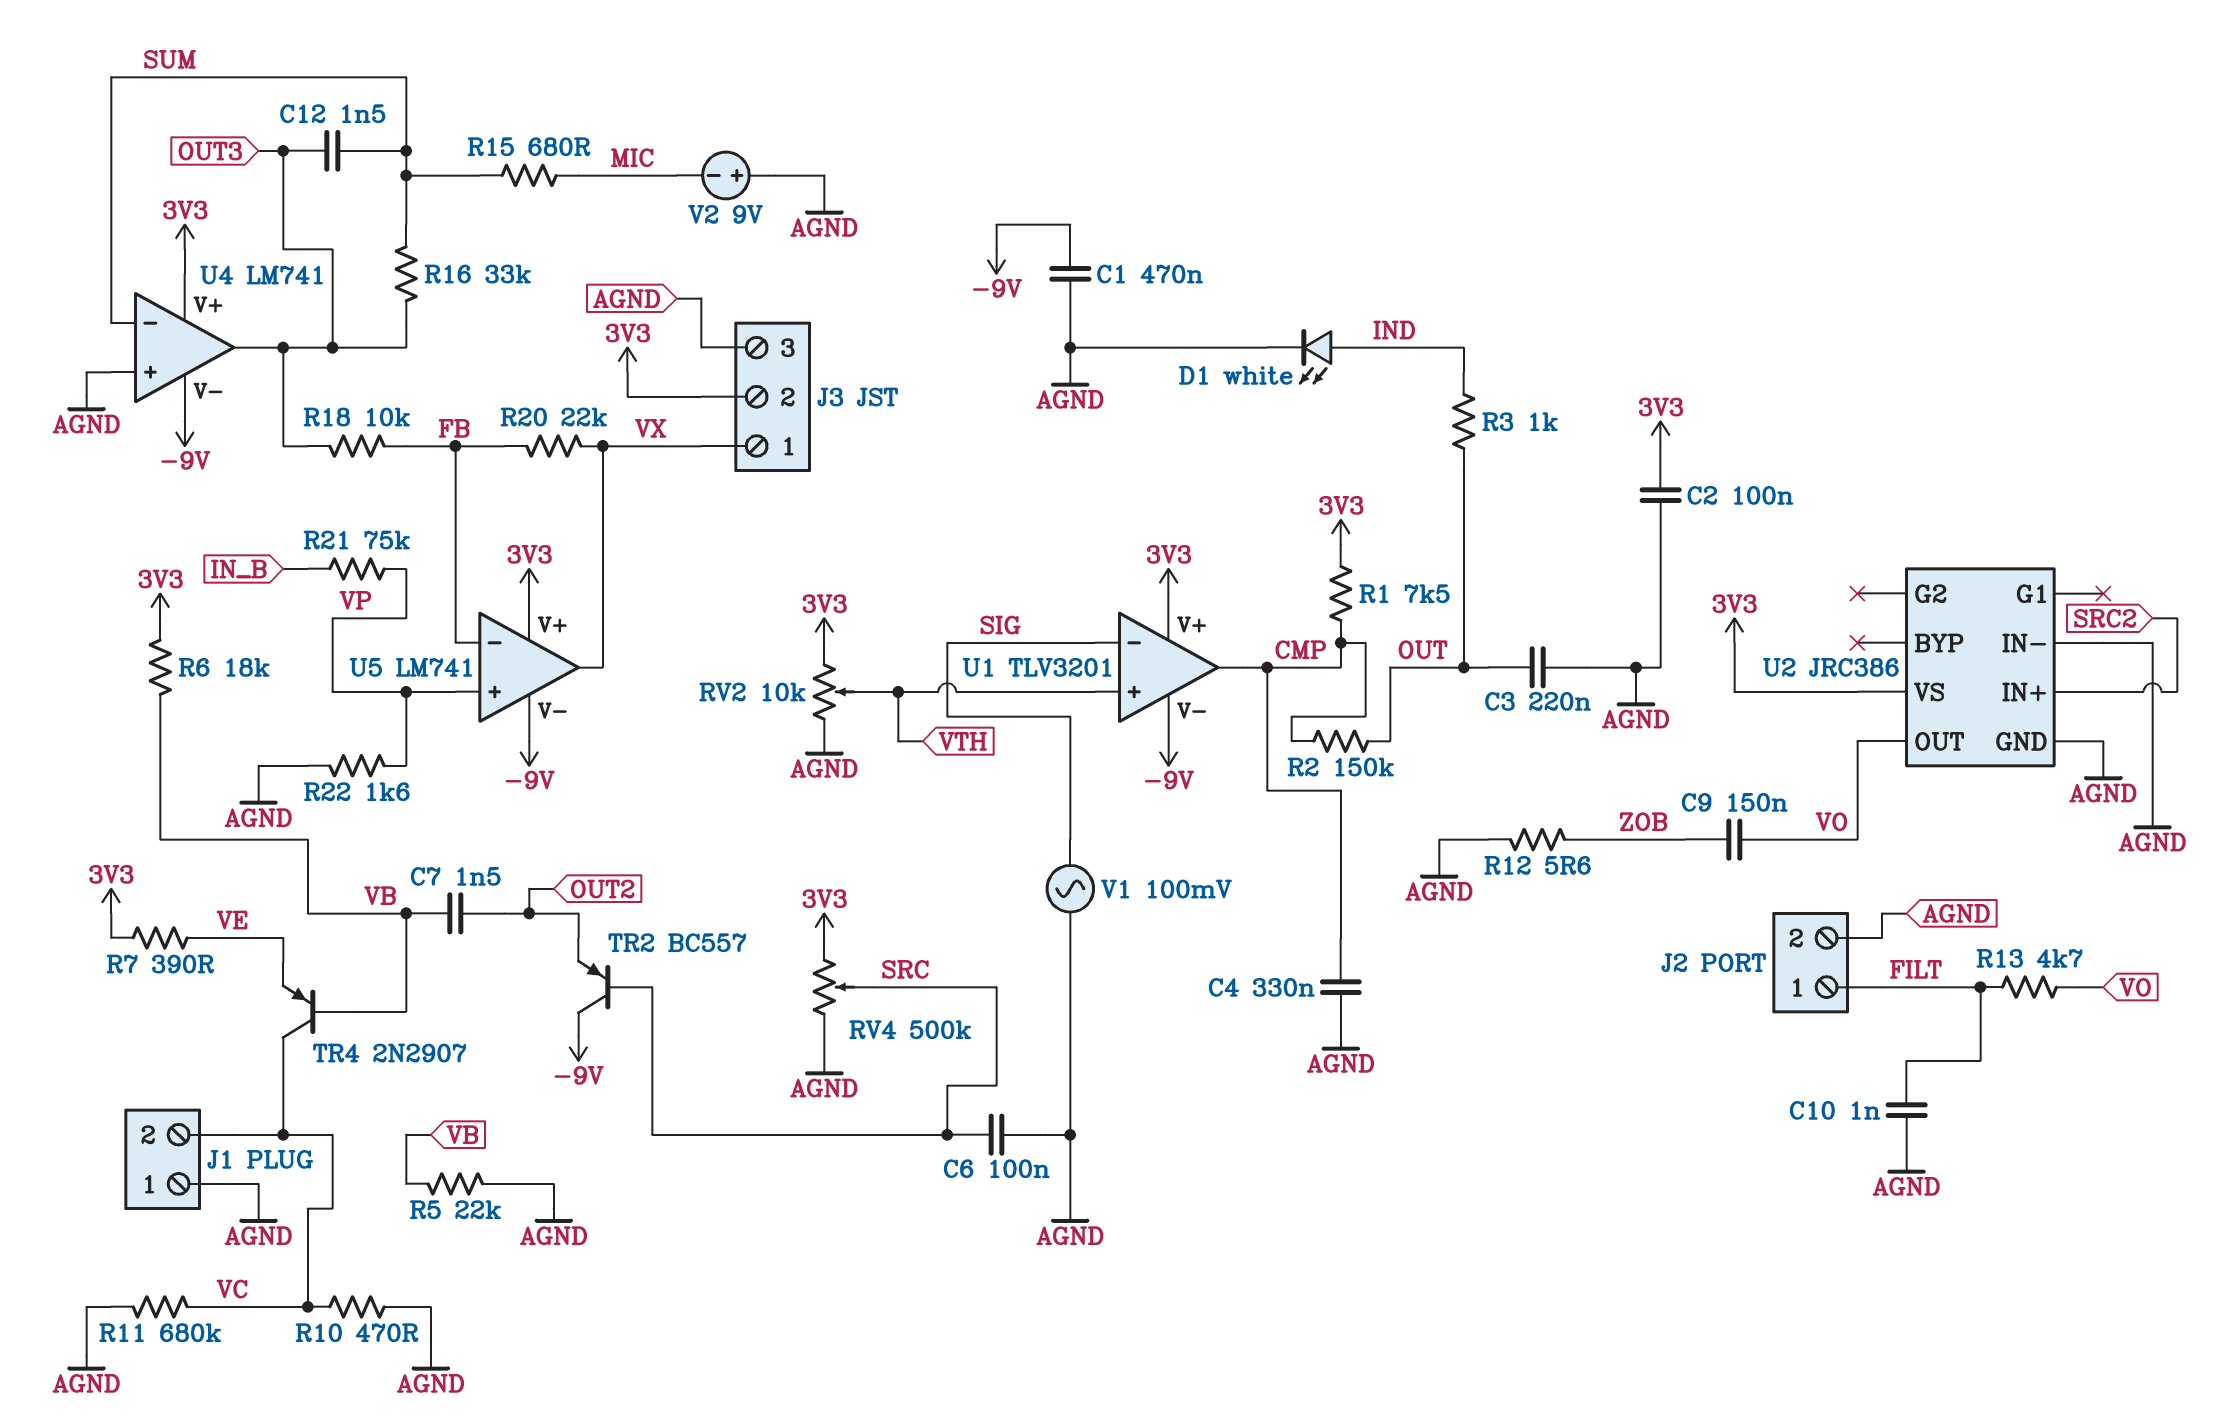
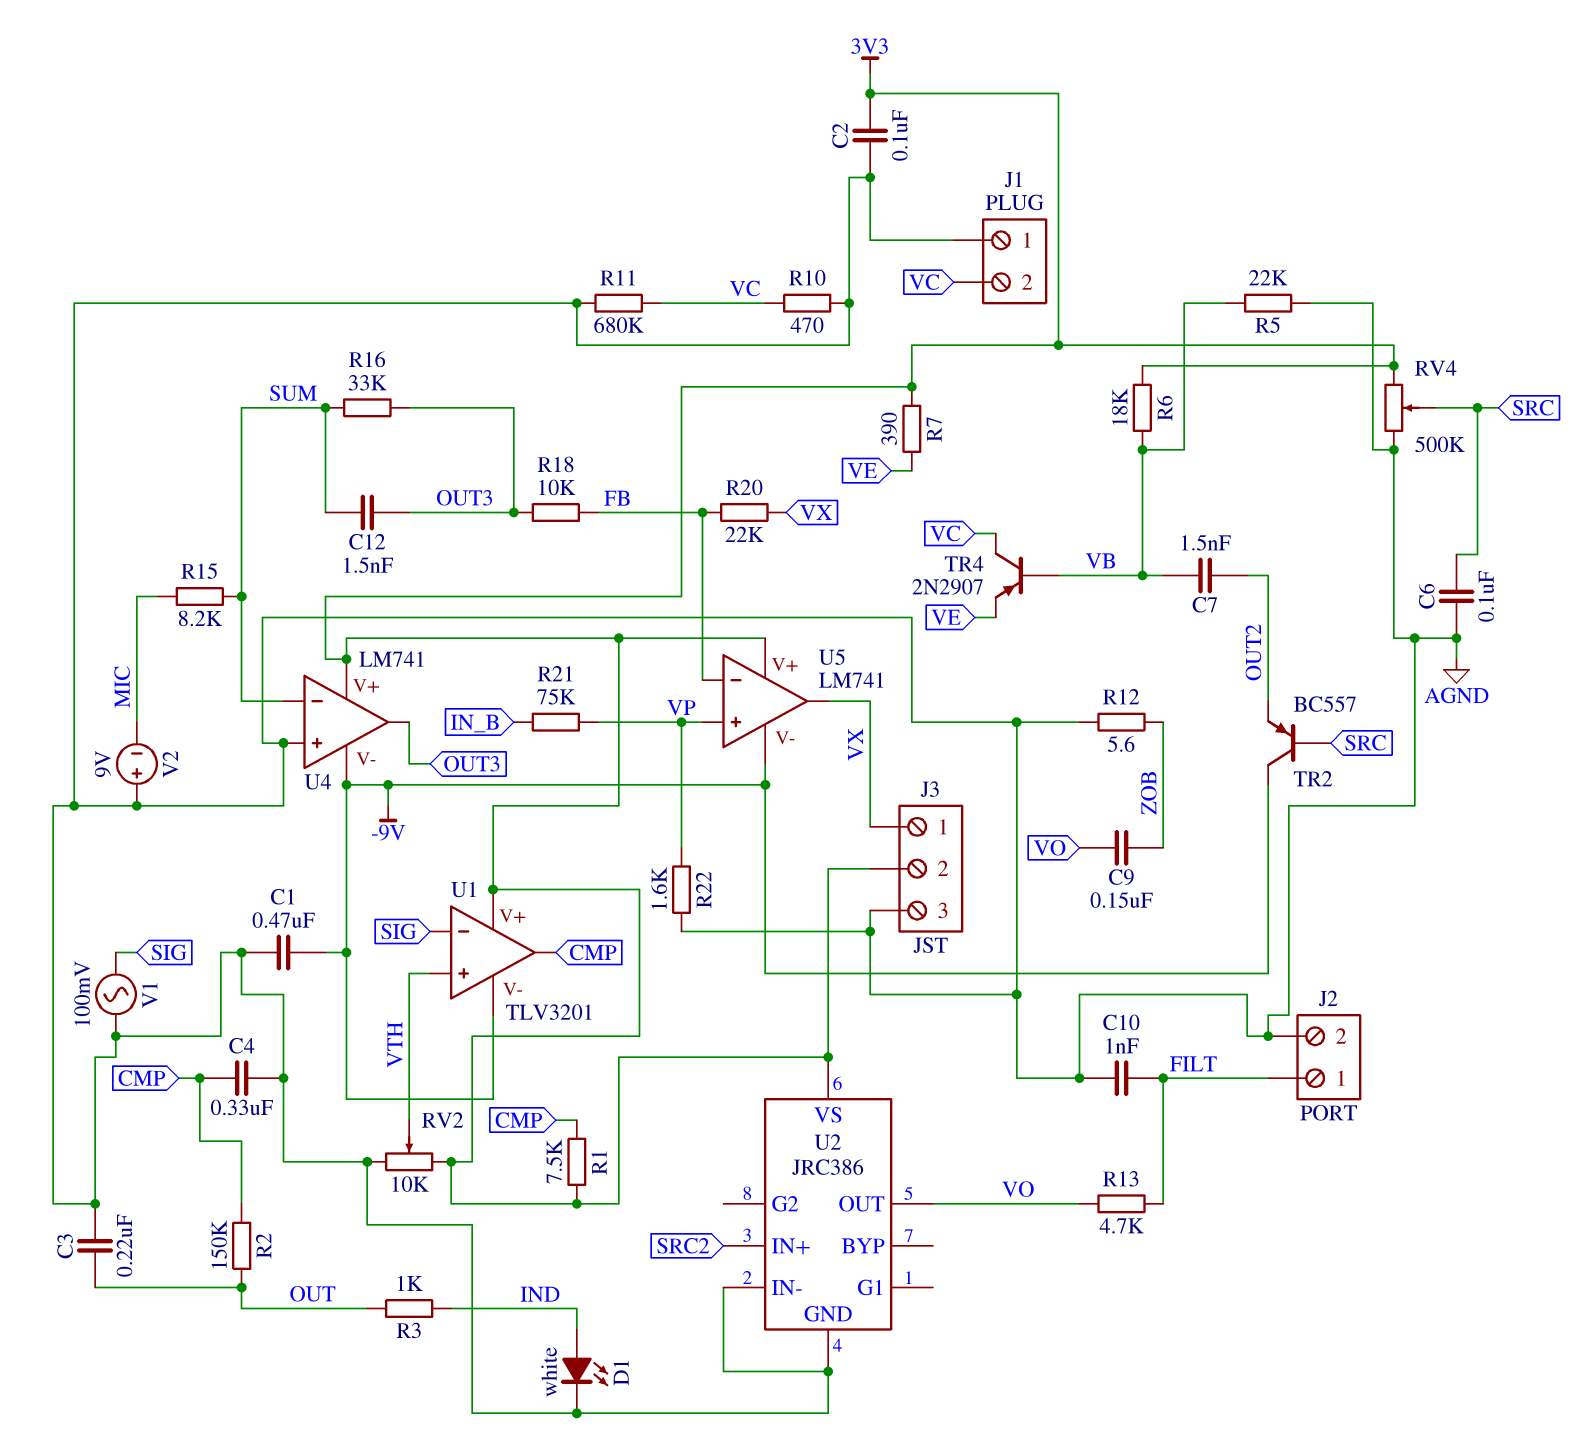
R15: 680 (MIC, SUM) -> 8.2k (MIC, SUM)

